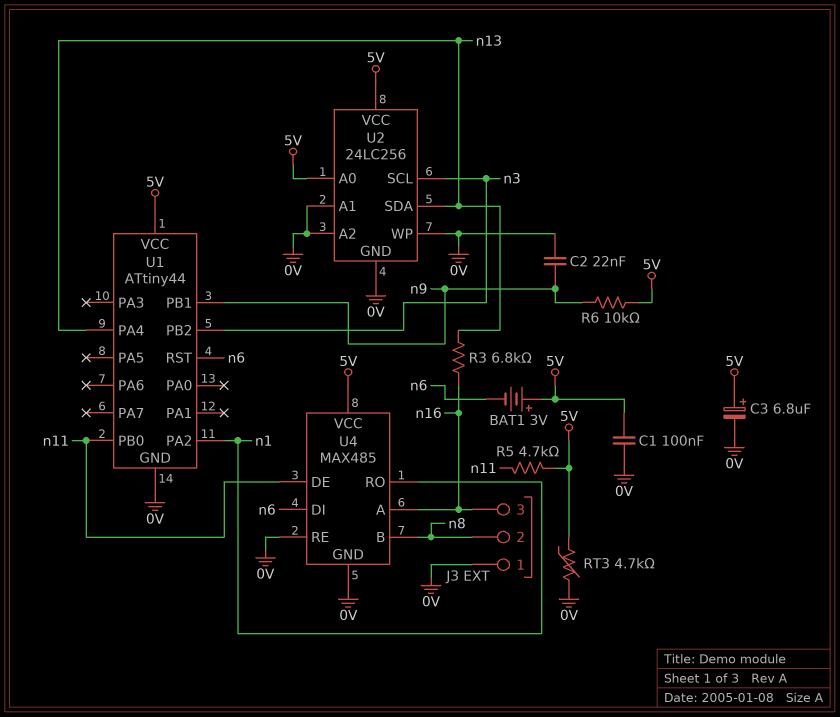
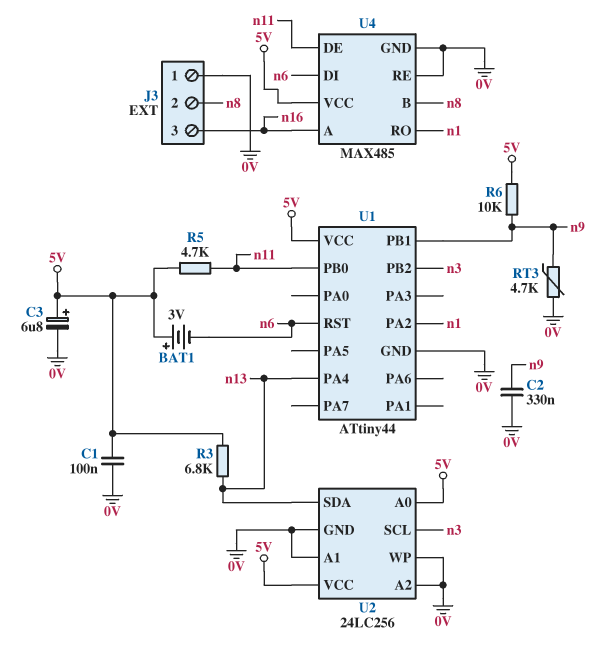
C2: 22nF (0V, n9) -> 330nF (0V, n9)
R3: 6.8k (n13, n16) -> 6.8k (5V, n13)
RT3: 4.7k (0V, 5V) -> 4.7k (0V, n9)

